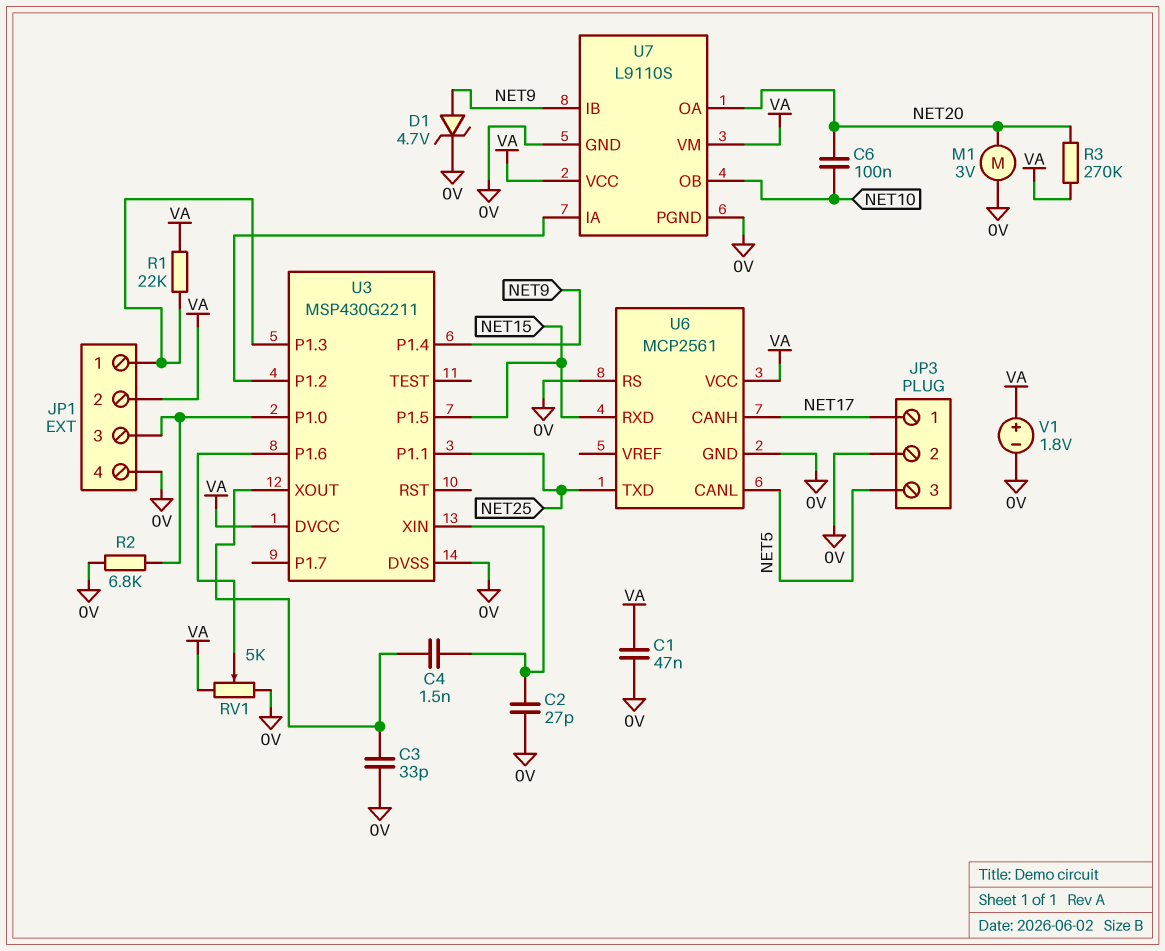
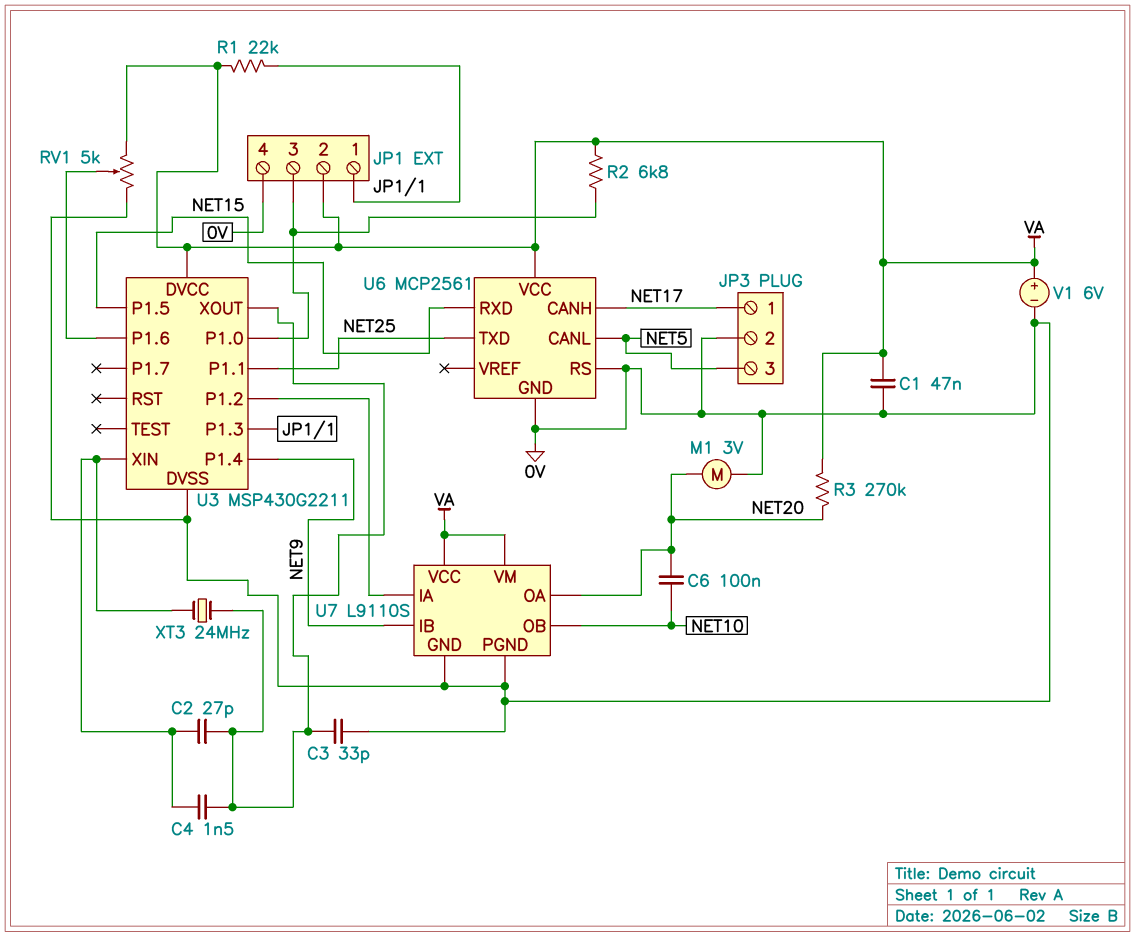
C2: 27pF (0V, U3/XIN) -> 27pF (U3/XIN, U3/XOUT)
D1: zener 4.7V (A NET9, K 0V) -> none
R2: 6.8k (0V, JP1/3) -> 6.8k (JP1/3, VA)
V1: 1.8V (plus VA, minus 0V) -> 6V (plus VA, minus 0V)
XT3: none -> 24MHz (U3/XIN, U3/XOUT)

